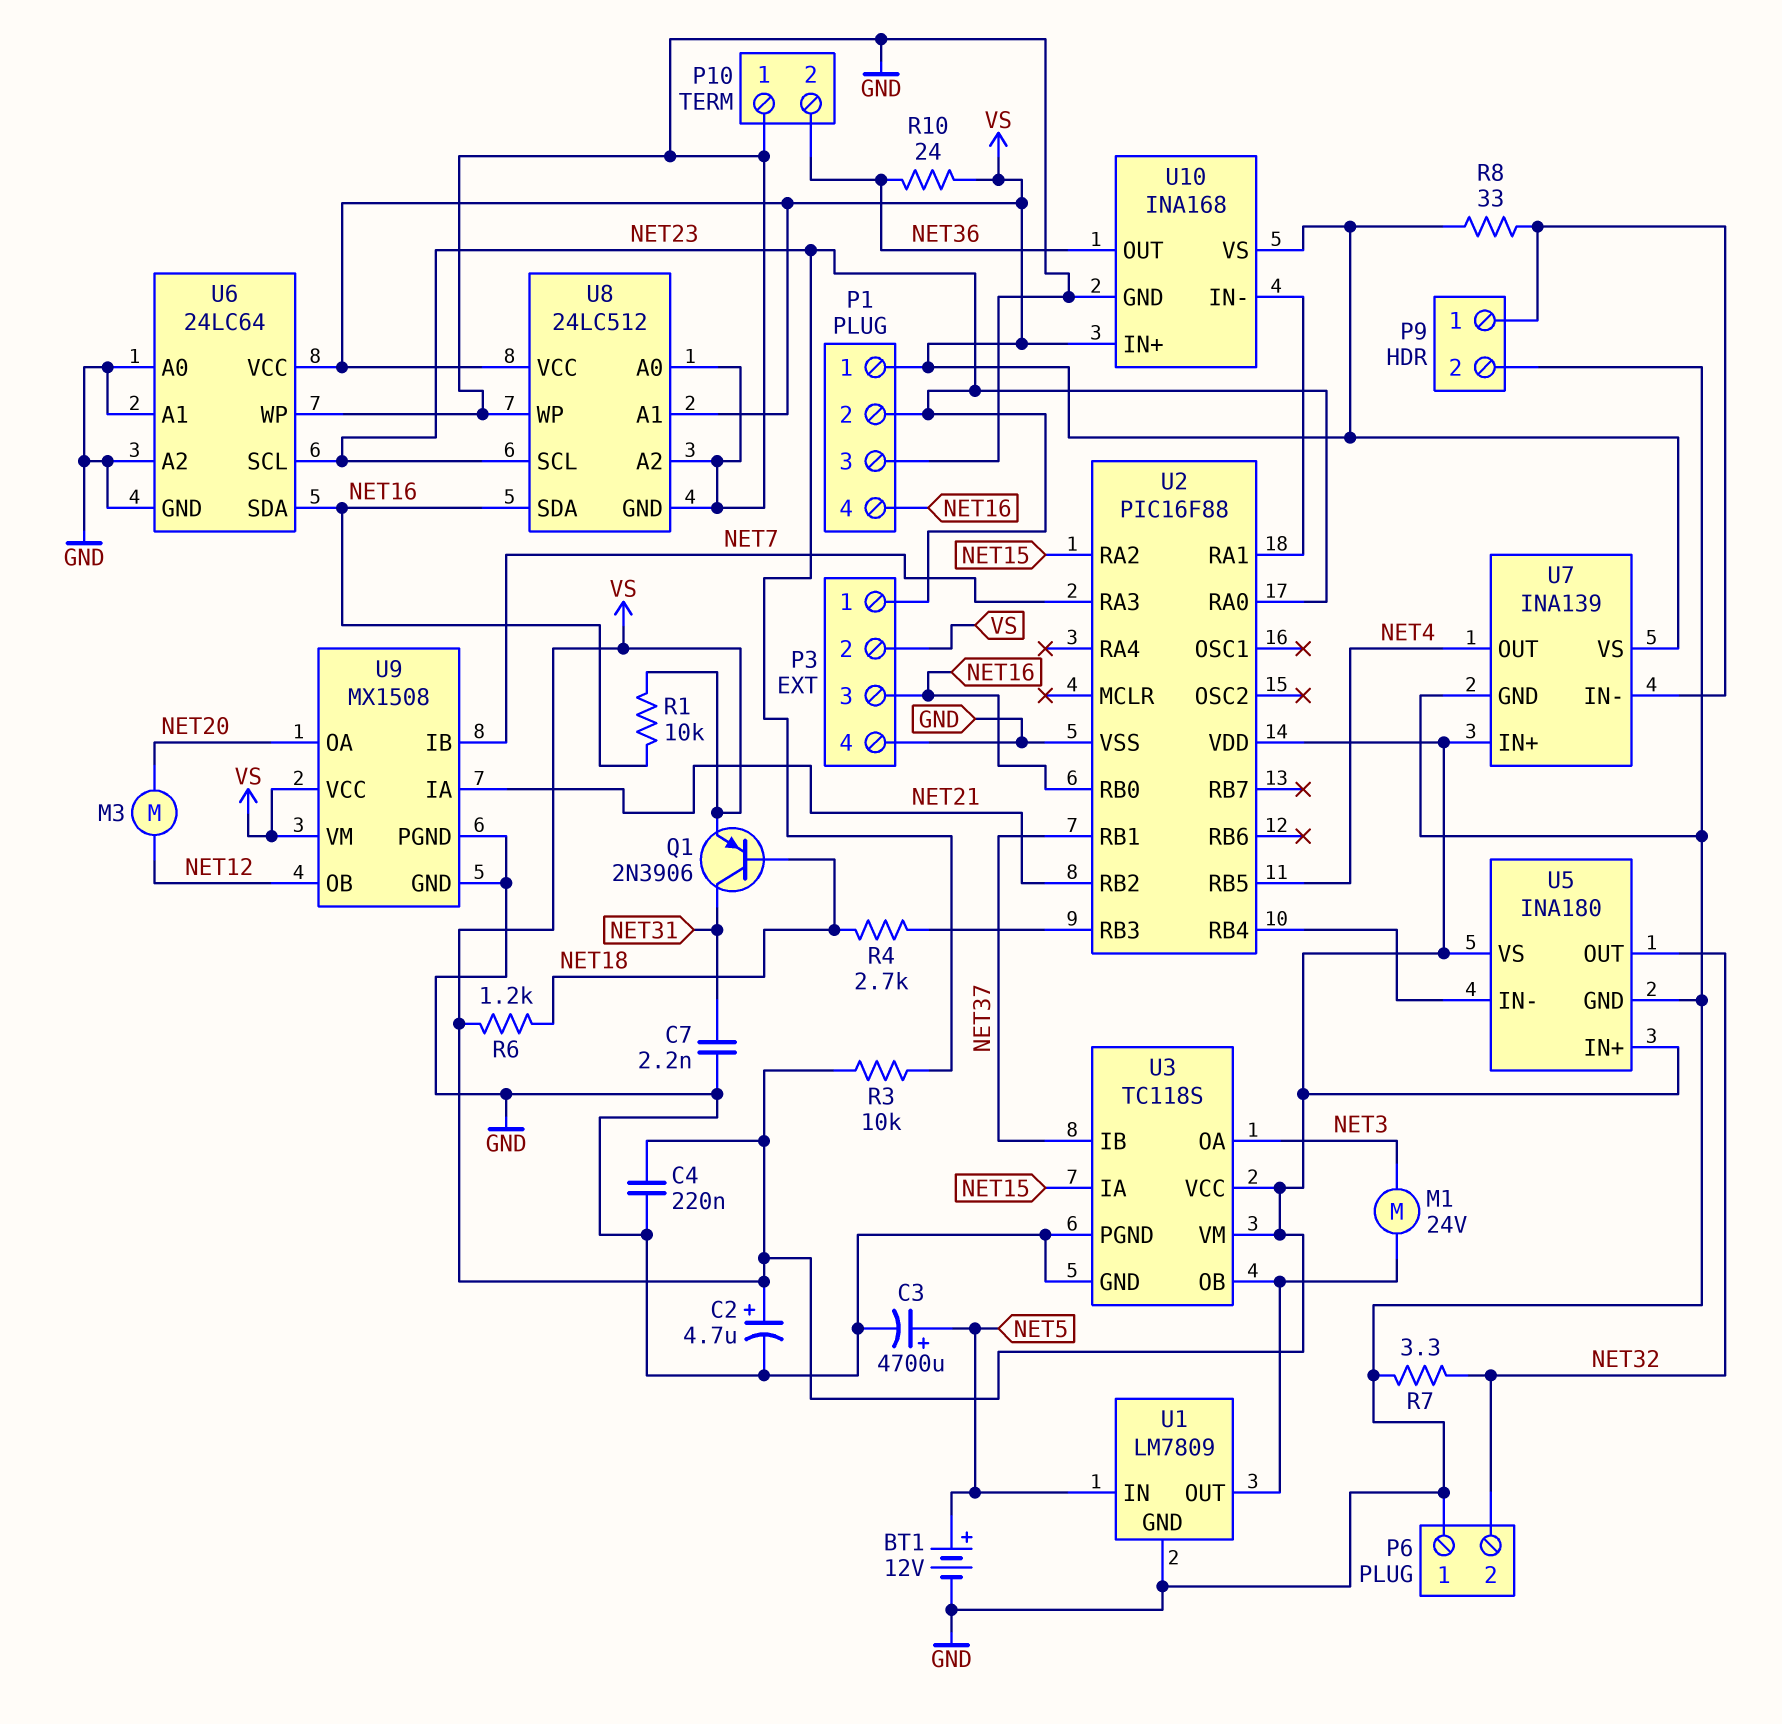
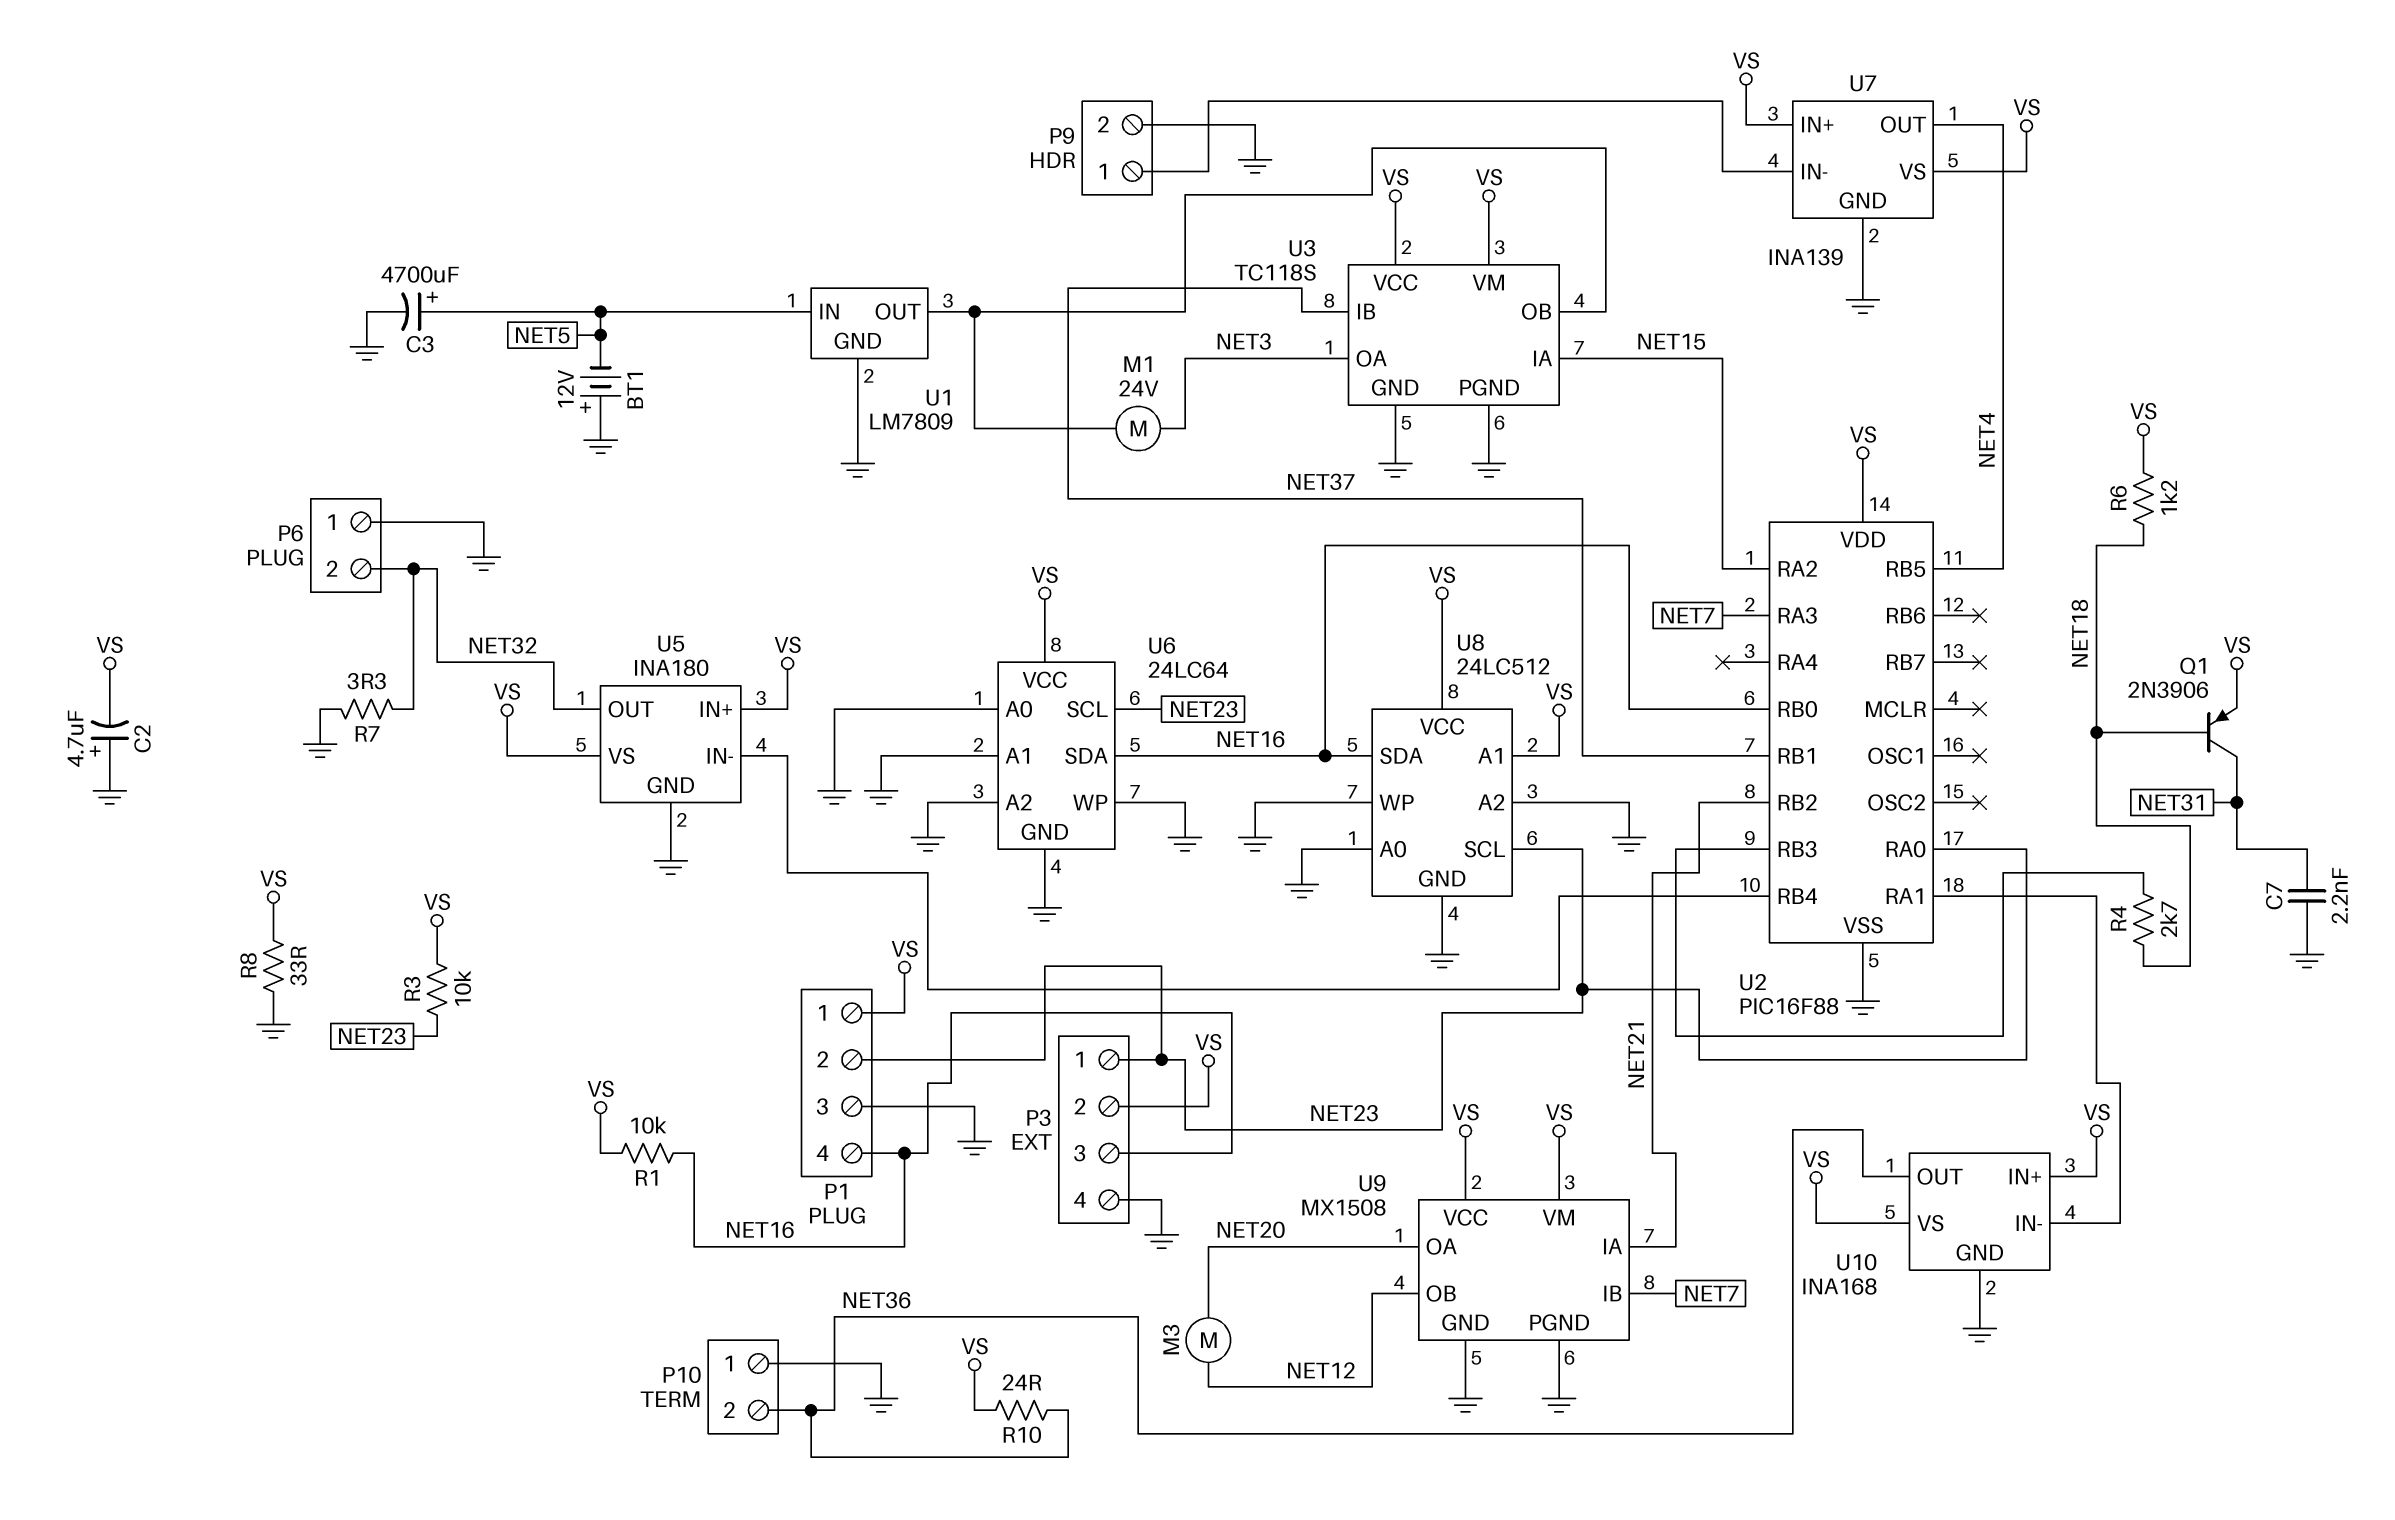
BT1: 12V (plus NET5, minus GND) -> 12V (plus GND, minus NET5)
C2: 4.7uF (plus VS, minus GND) -> 4.7uF (plus GND, minus VS)
C4: 220nF (GND, VS) -> none
R8: 33 (P9/1, VS) -> 33 (GND, VS)

